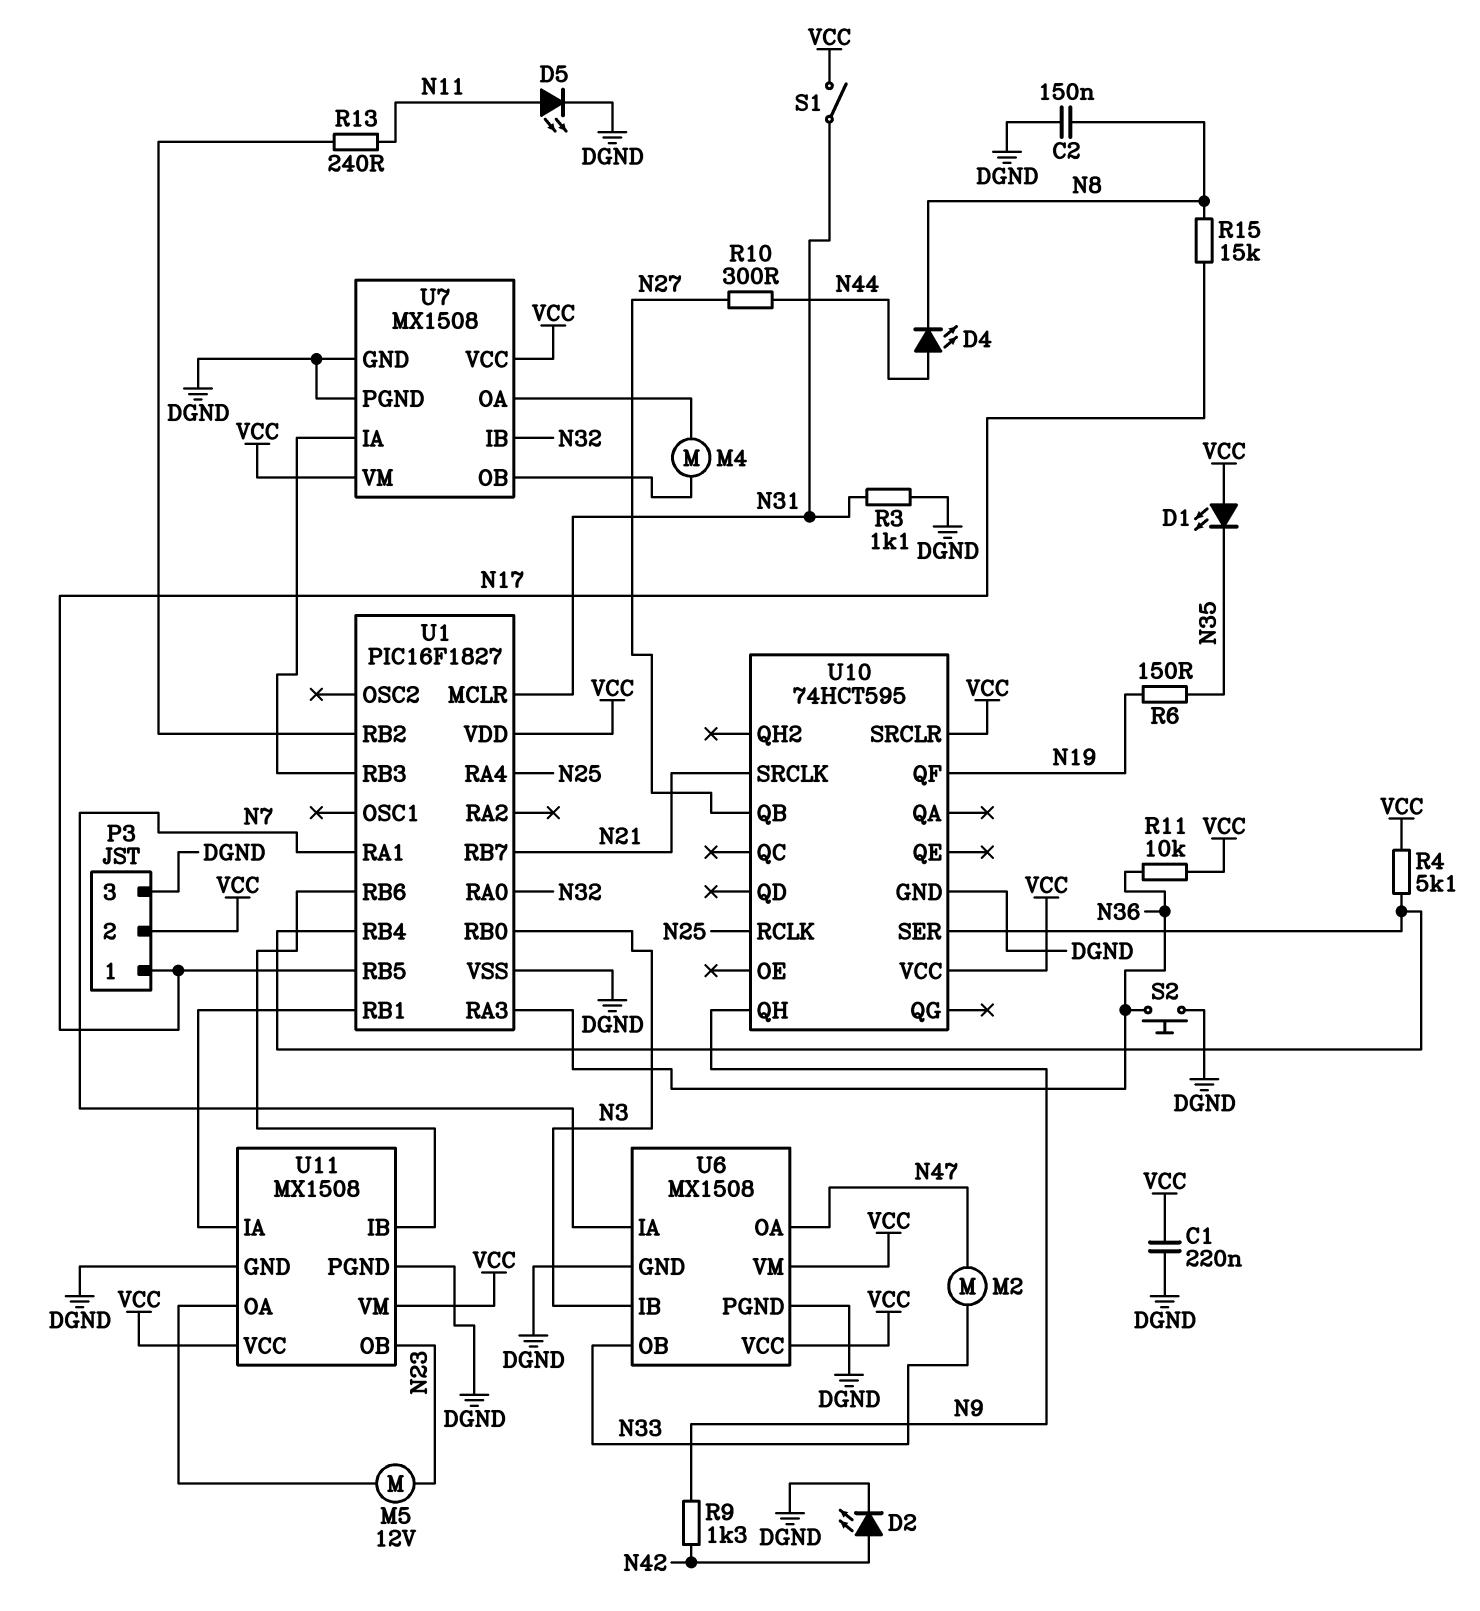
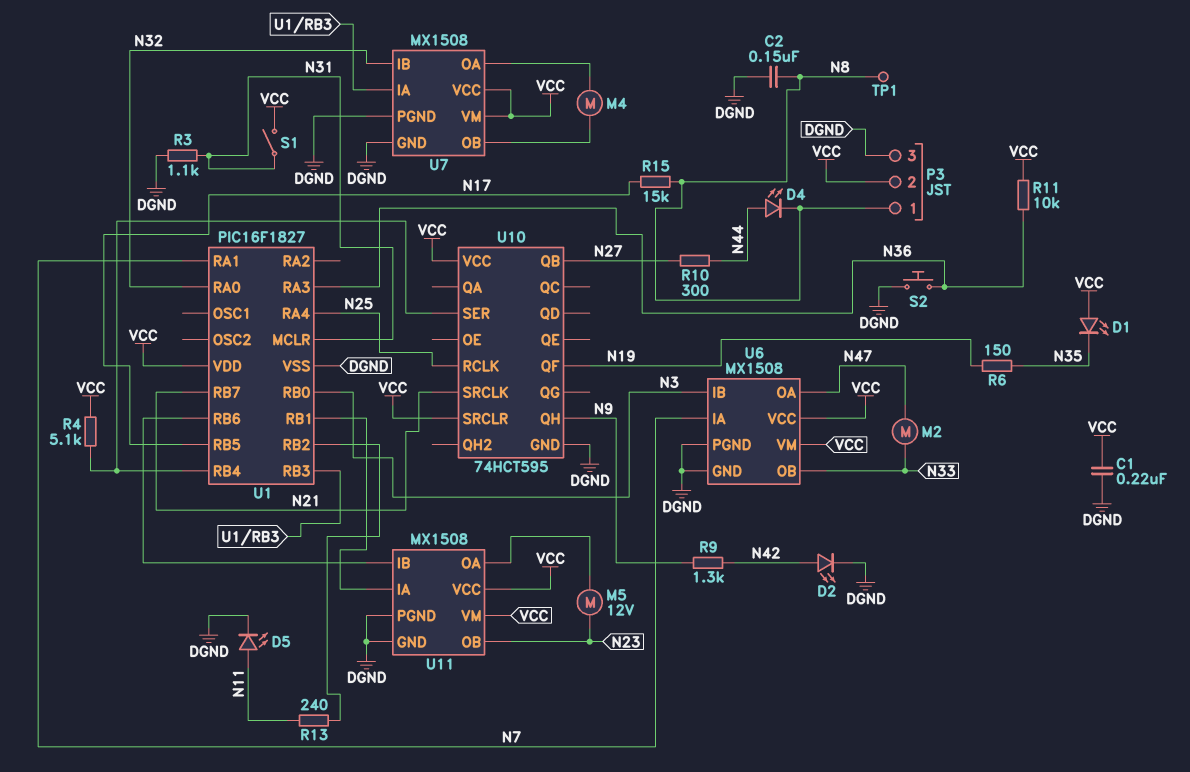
P3 pin 1: N17 -> N8
TP1: none -> test point (N8)

